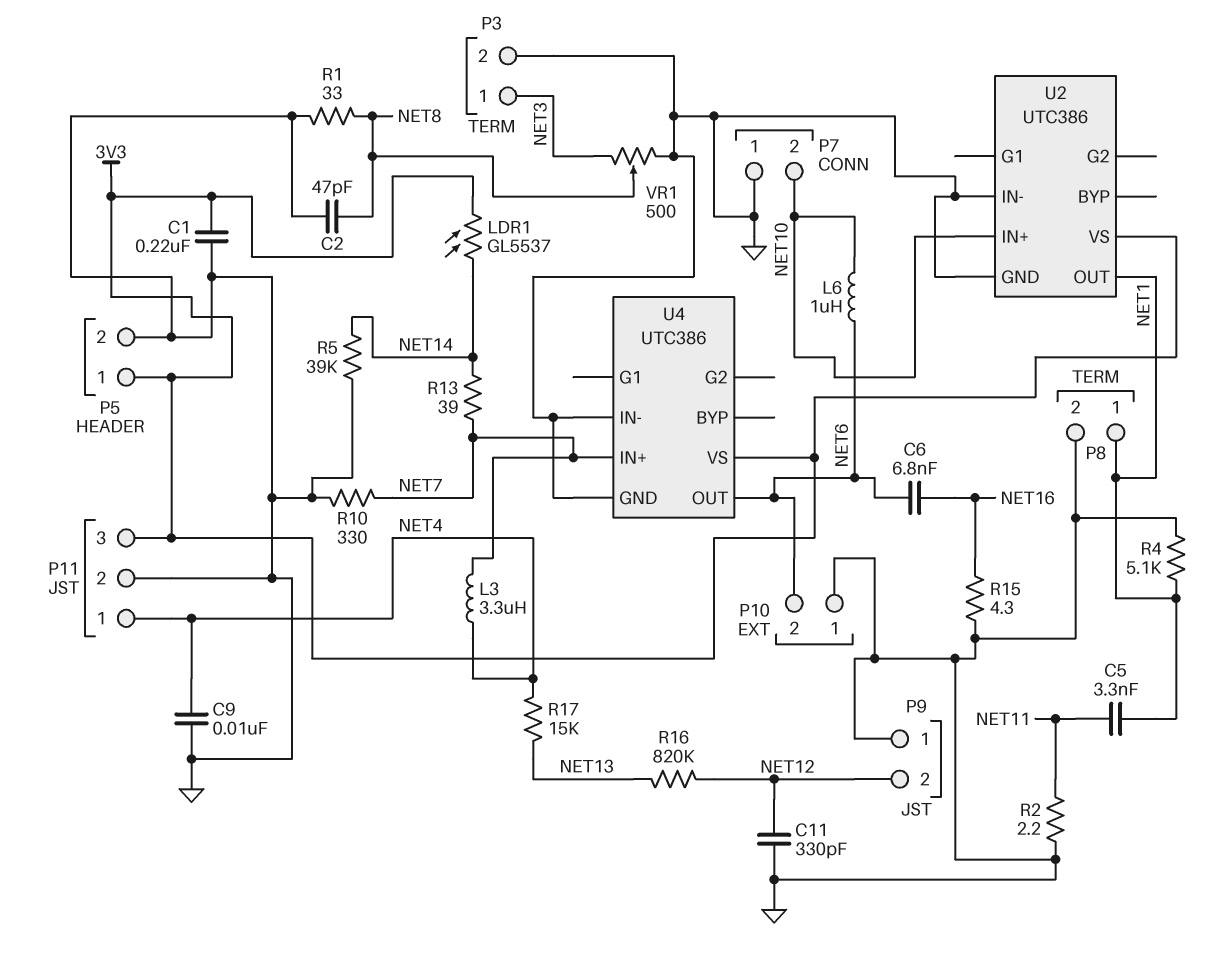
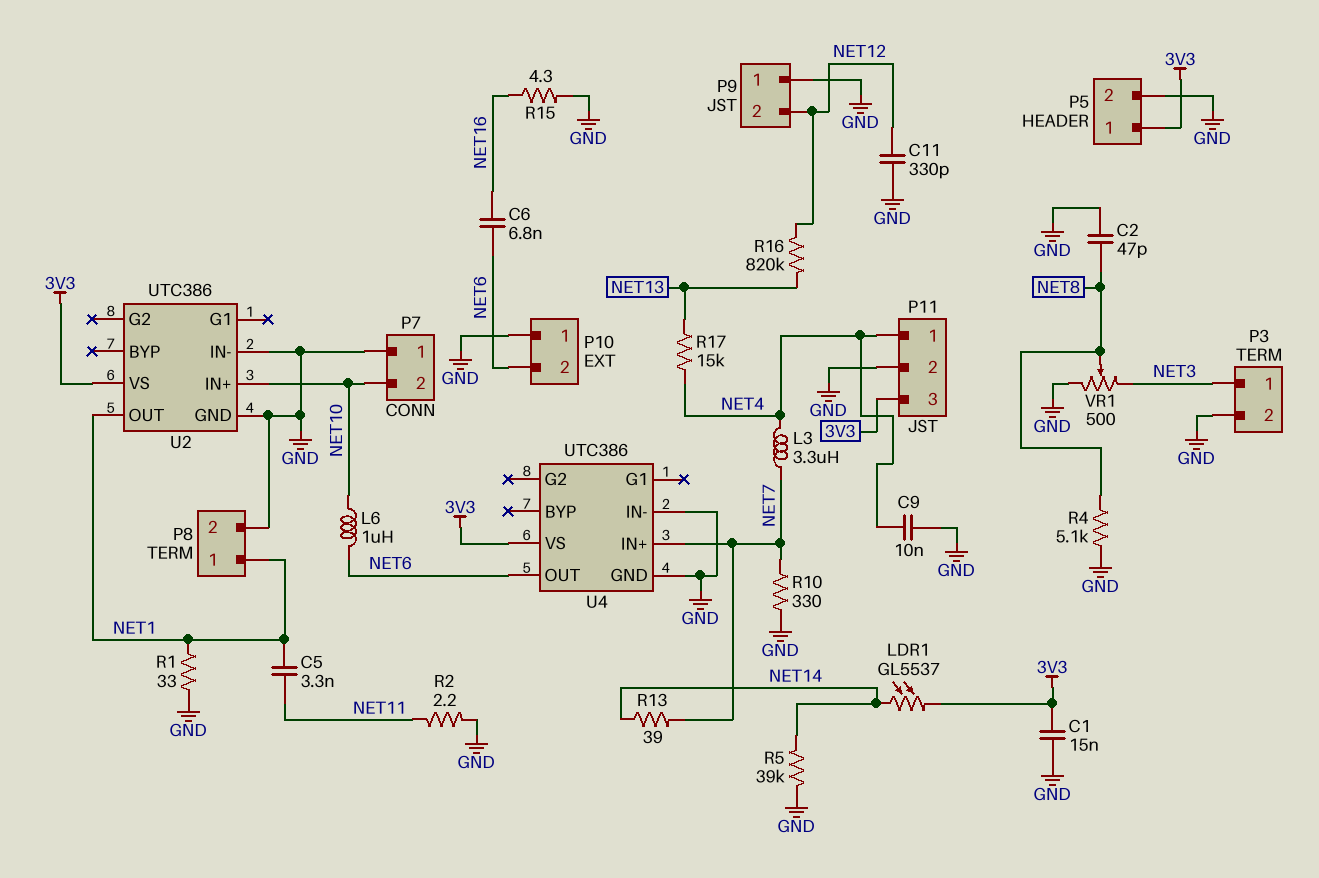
C1: 220nF (3V3, GND) -> 15nF (3V3, GND)
R1: 33 (GND, NET8) -> 33 (GND, NET1)
R4: 5.1k (GND, NET1) -> 5.1k (GND, NET8)

